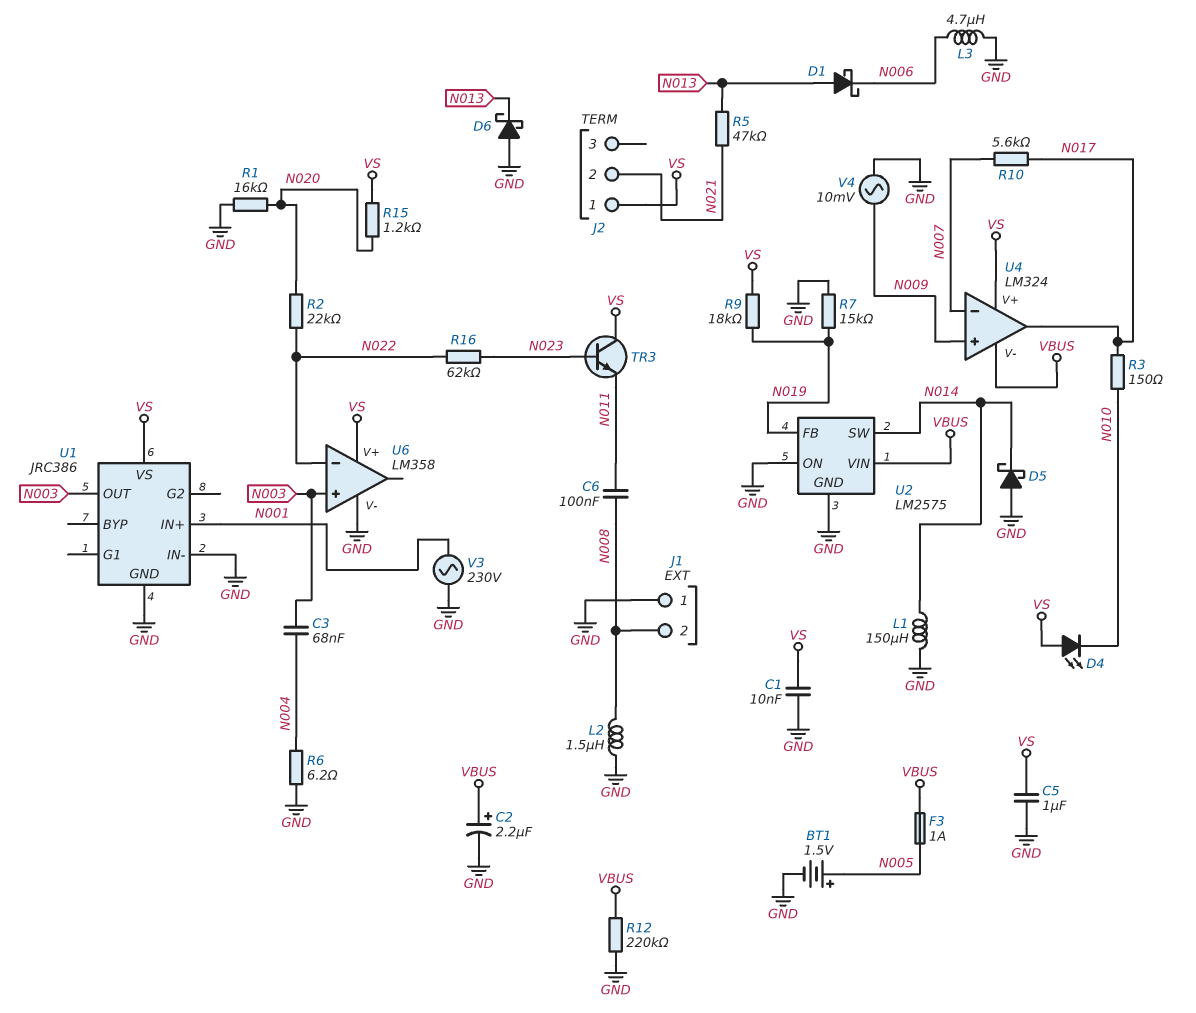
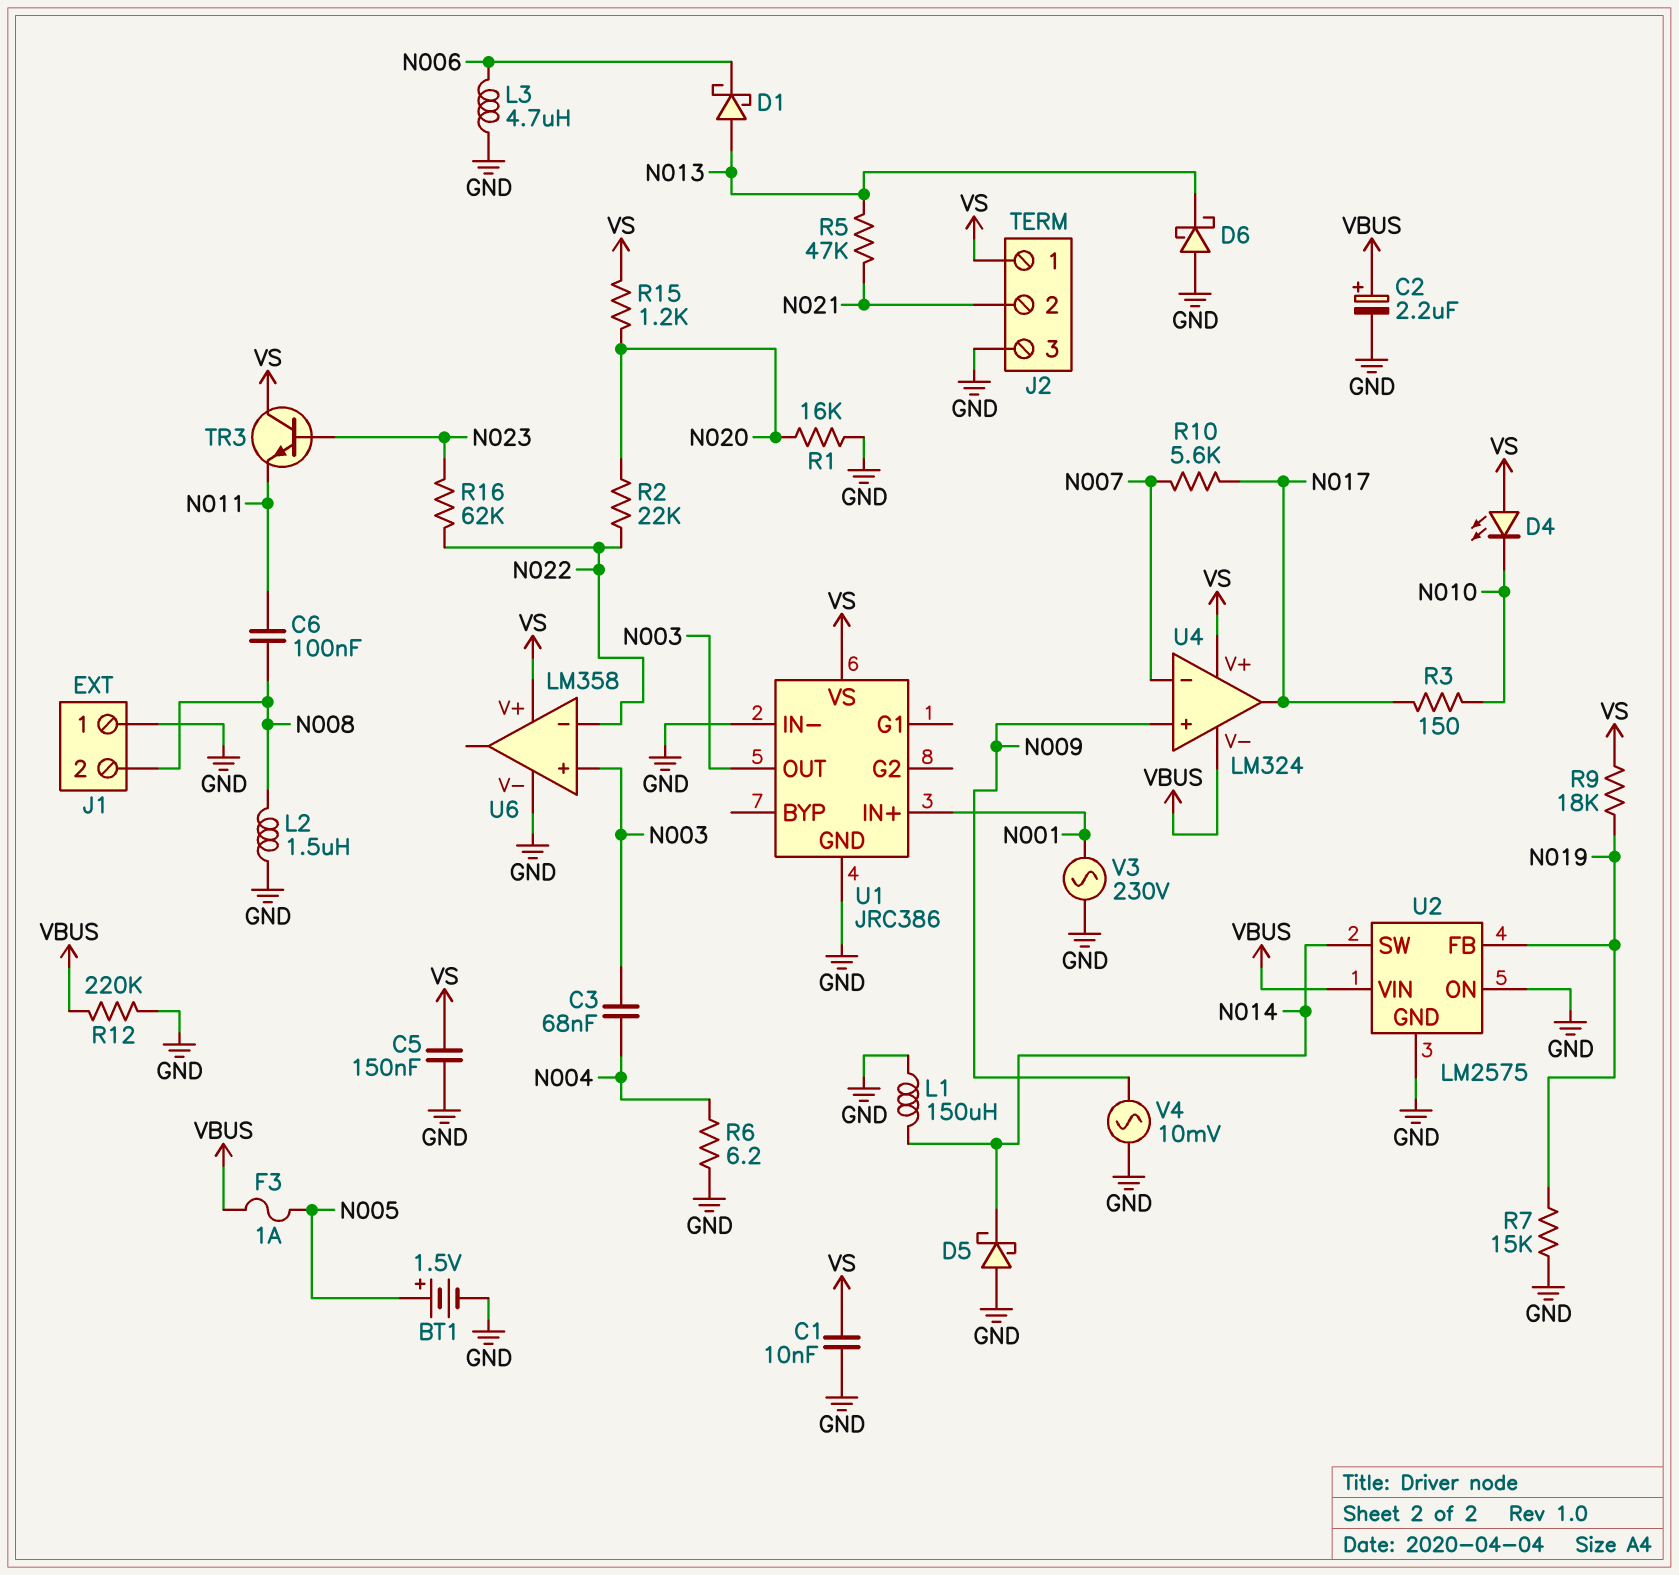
C5: 1uF (GND, VS) -> 150nF (GND, VS)
J2 pin 3: none -> GND

